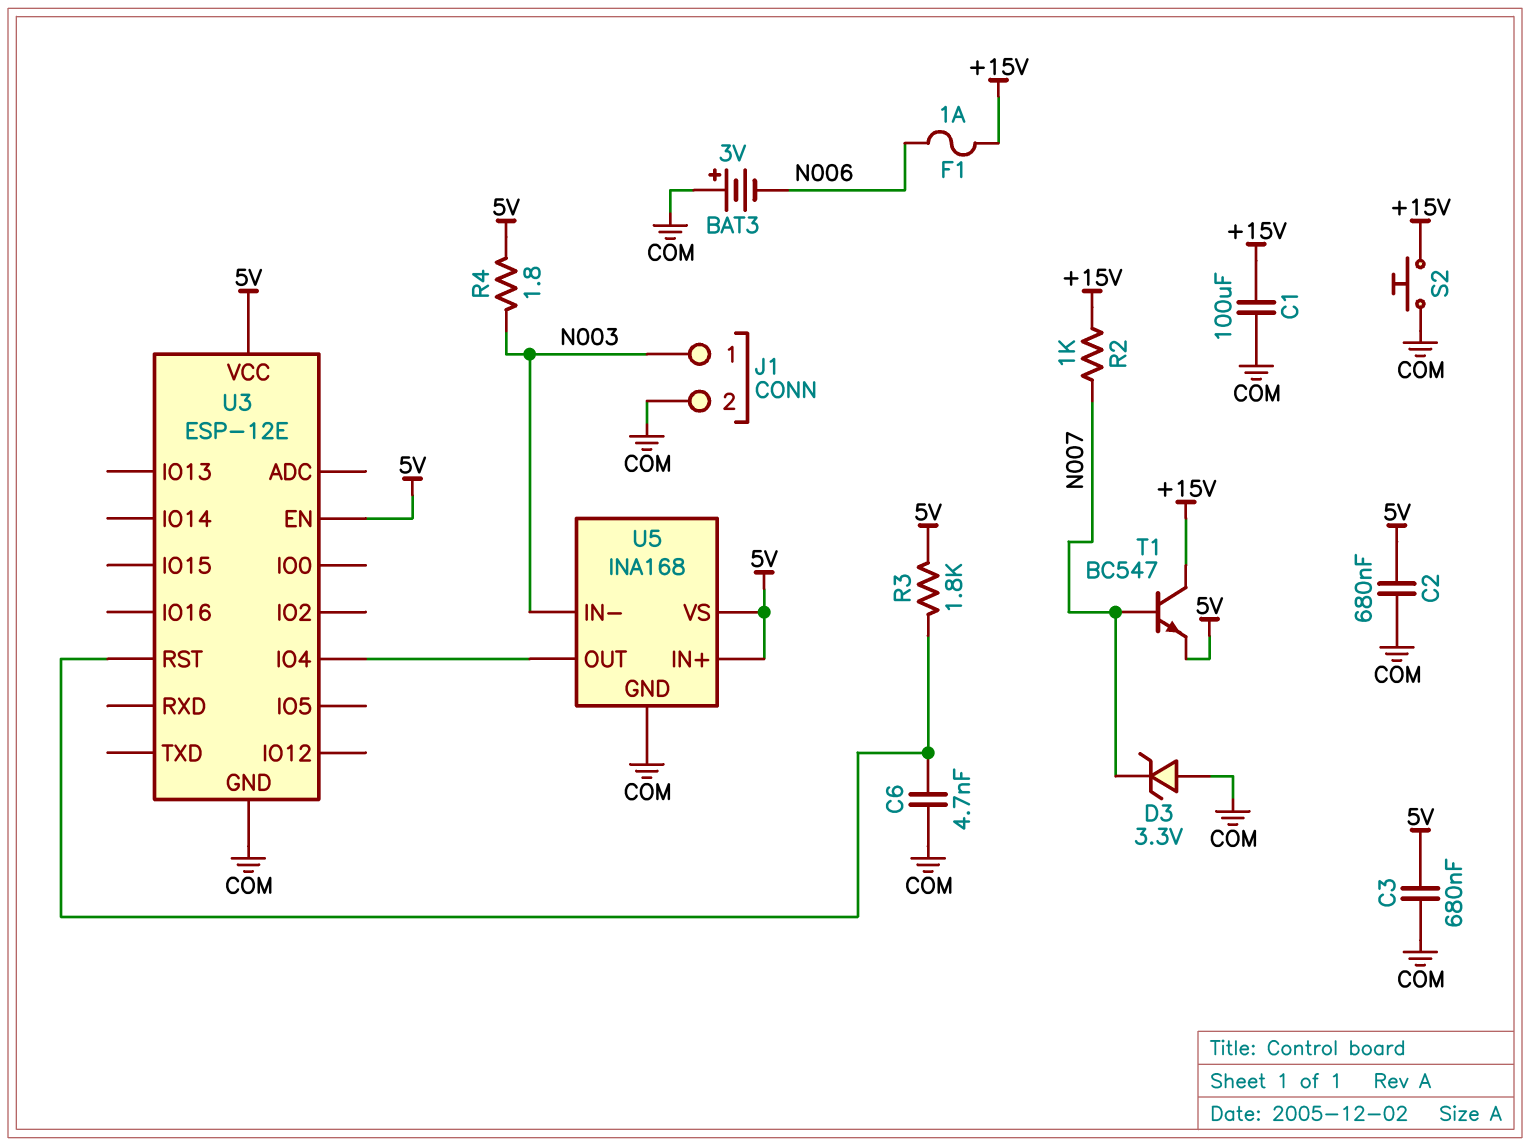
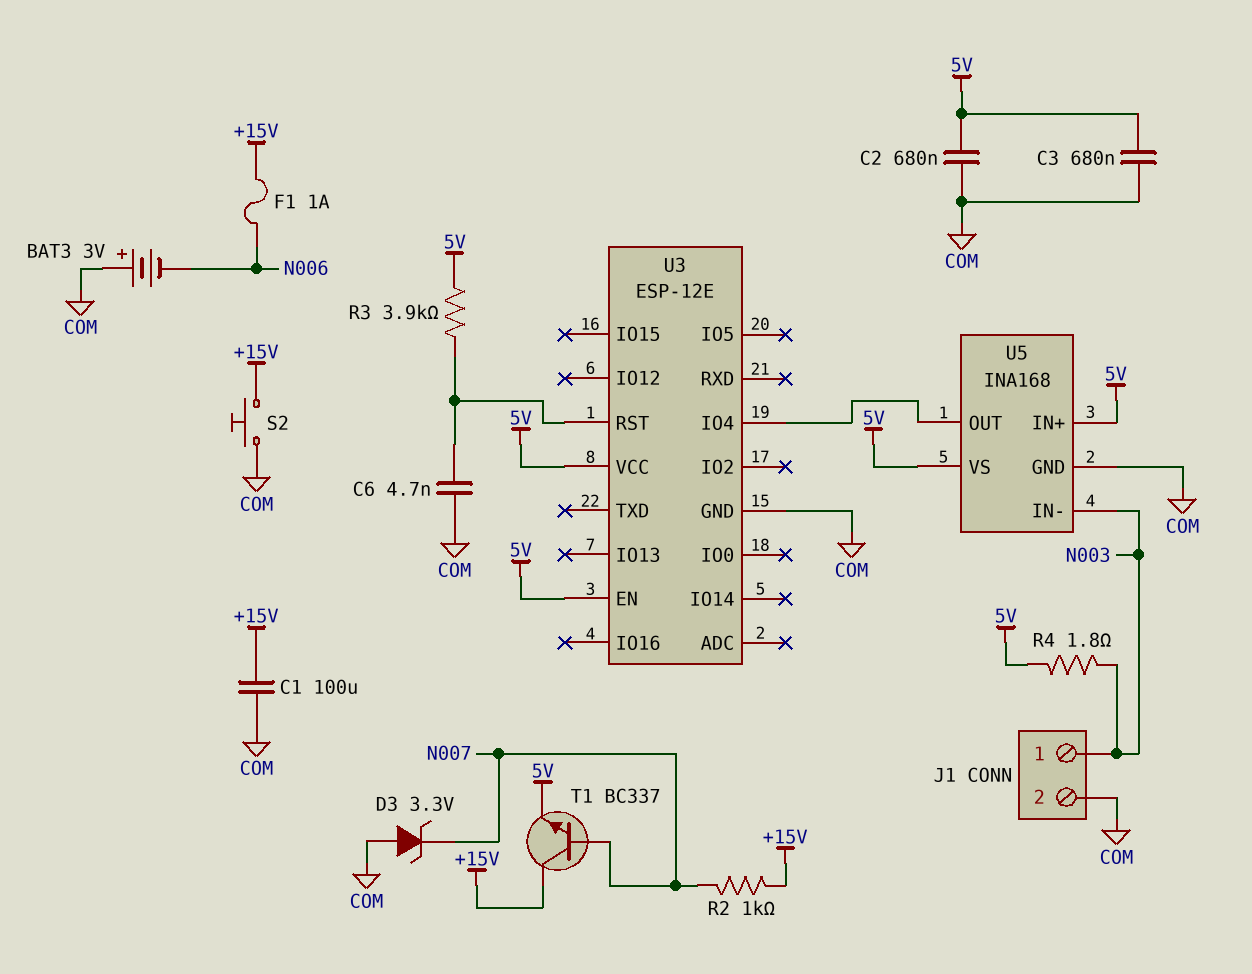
R3: 1.8k (5V, U3/RST) -> 3.9k (5V, U3/RST)
T1: NPN BC547 (B N007, C +15V, E 5V) -> NPN BC337 (B N007, C +15V, E 5V)

